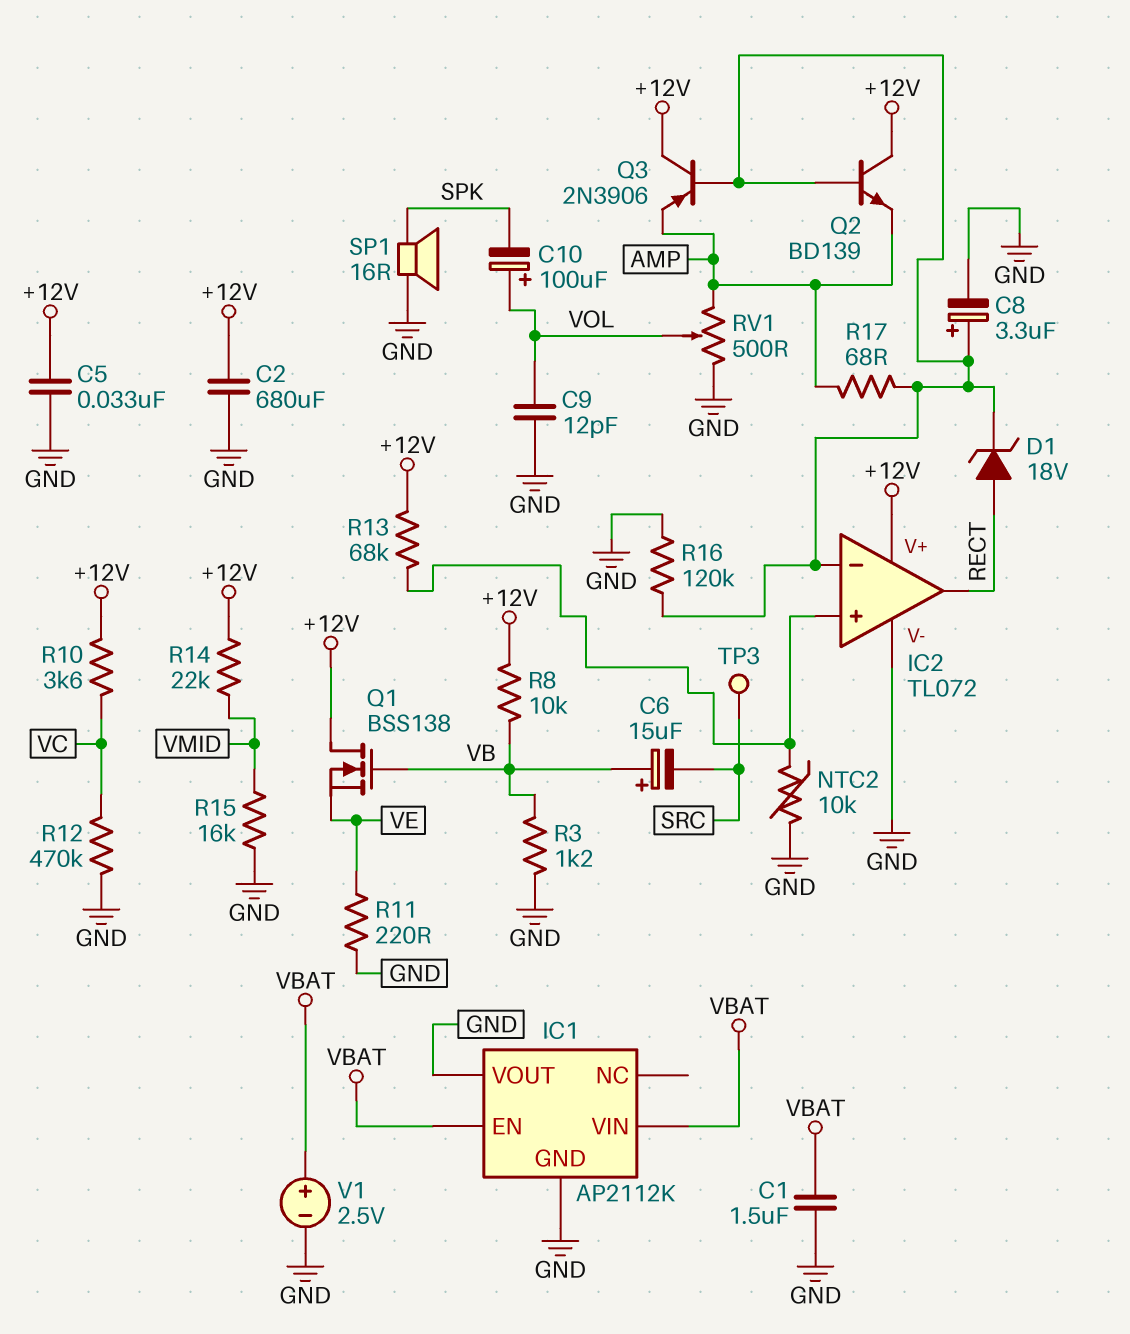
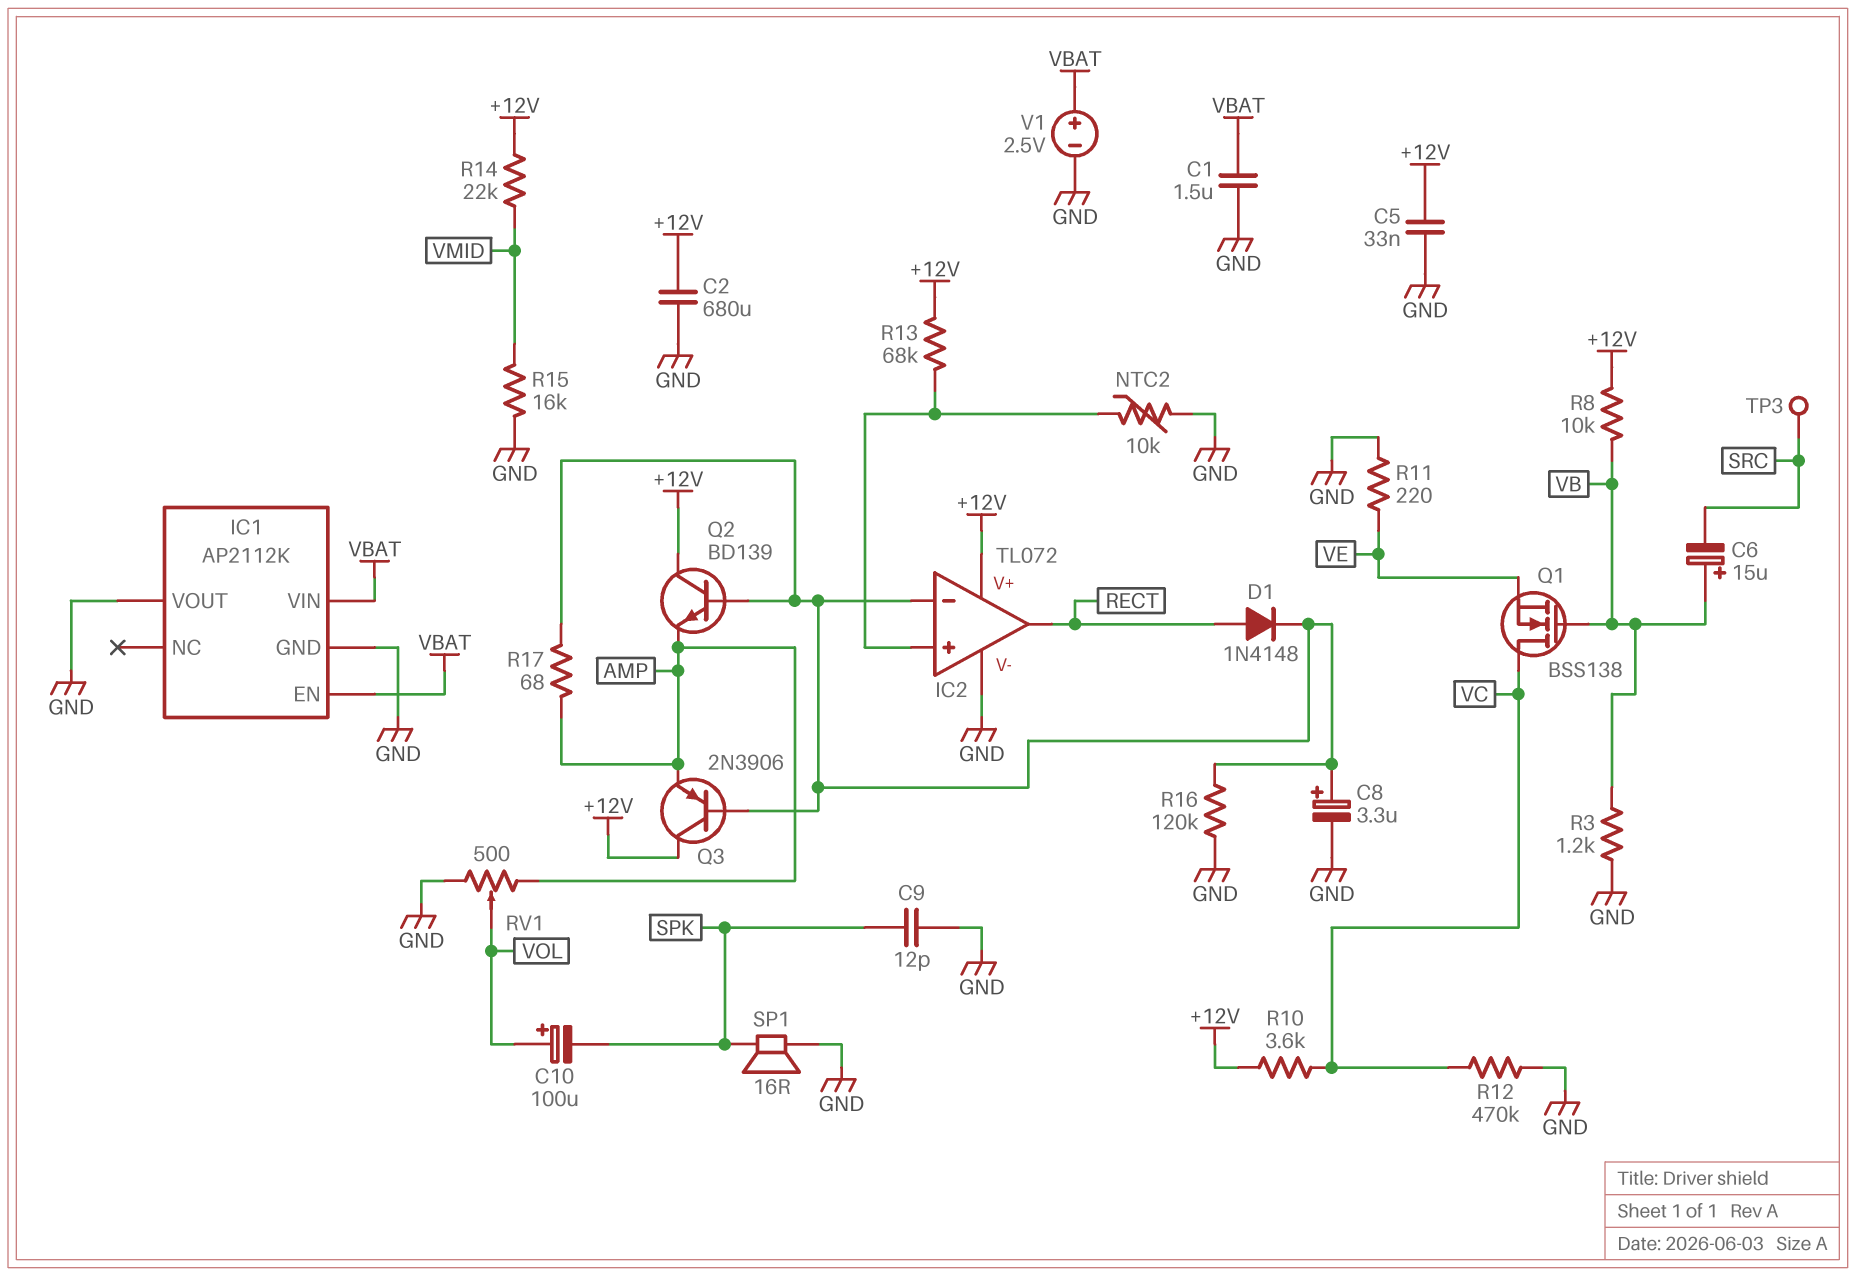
C9: 12pF (GND, VOL) -> 12pF (GND, SPK)
D1: zener 18V (A RECT, K IC2/in-) -> diode 1N4148 (A RECT, K IC2/in-)
Q1: NMOS BSS138 (G VB, D +12V, S VE) -> NMOS BSS138 (G VB, D VC, S VE)

